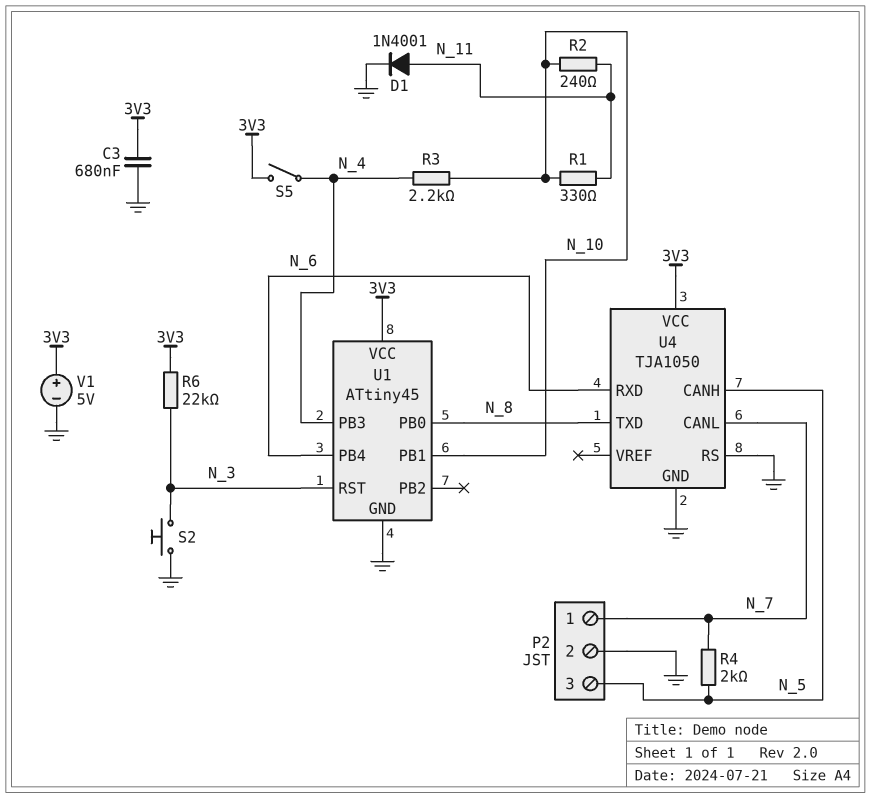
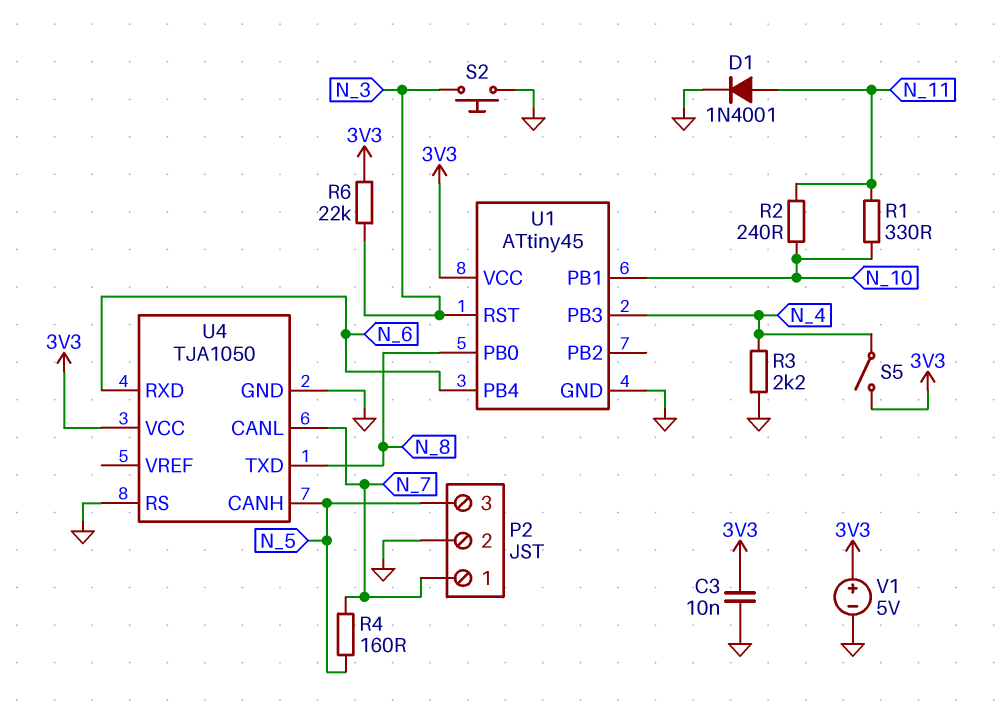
C3: 680nF (3V3, GND) -> 10nF (3V3, GND)
R3: 2.2k (N_4, N_10) -> 2.2k (GND, N_4)
R4: 2k (N_5, N_7) -> 160 (N_5, N_7)

